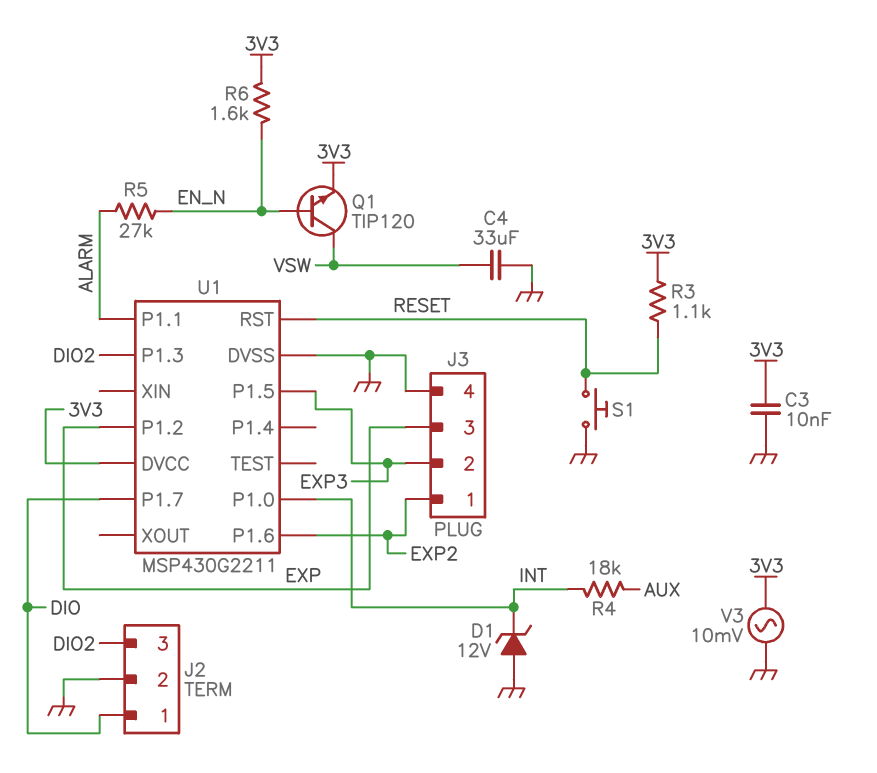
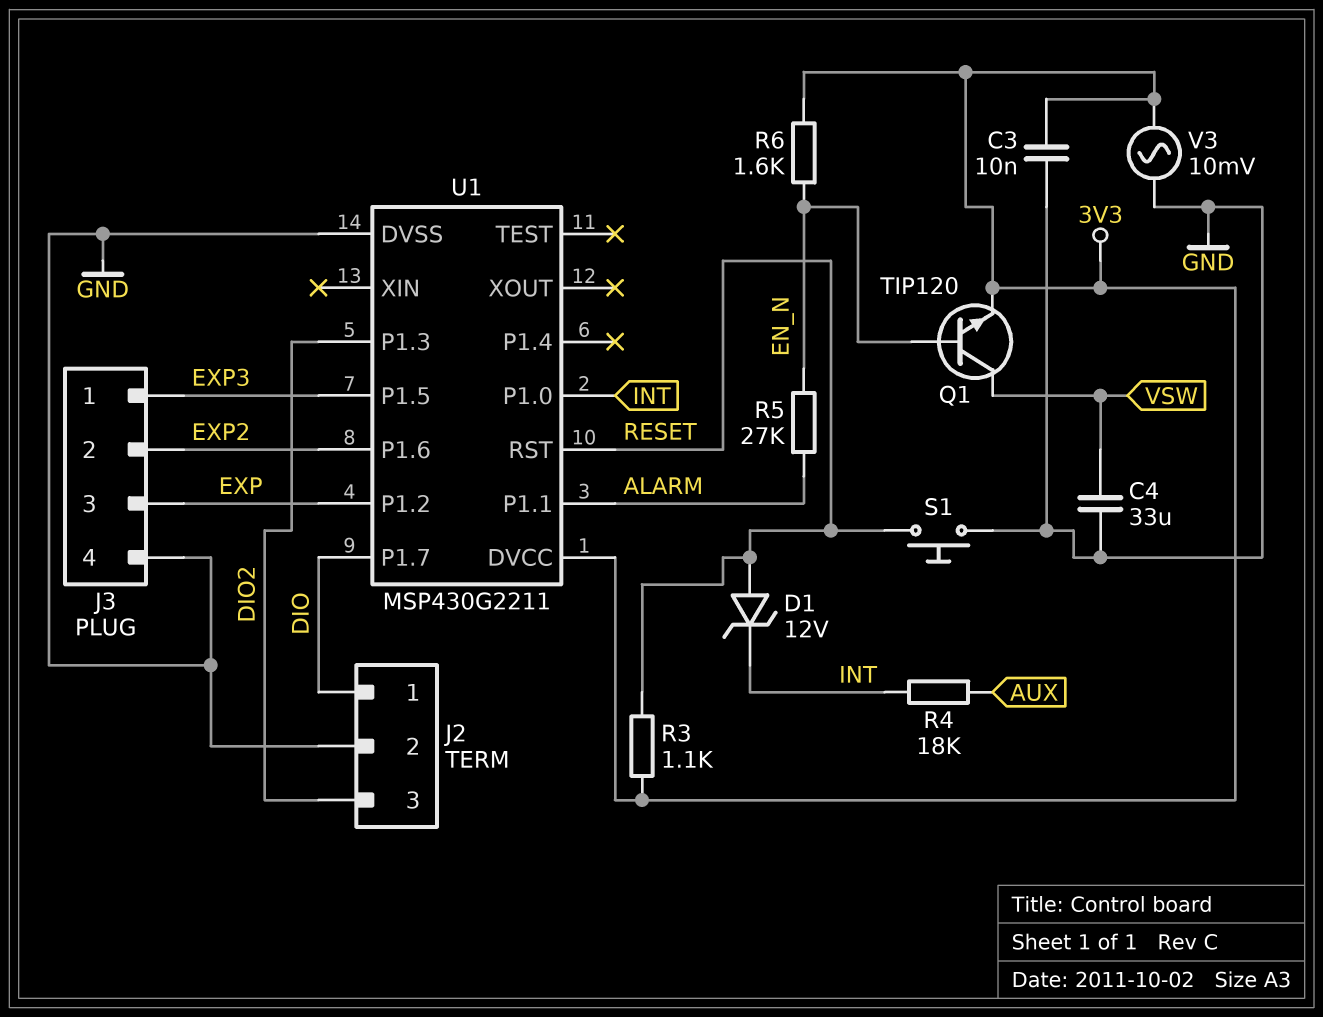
D1: zener 12V (A GND, K INT) -> zener 12V (A RESET, K INT)
J3 pin 1: EXP2 -> EXP3
J3 pin 2: EXP3 -> EXP2

